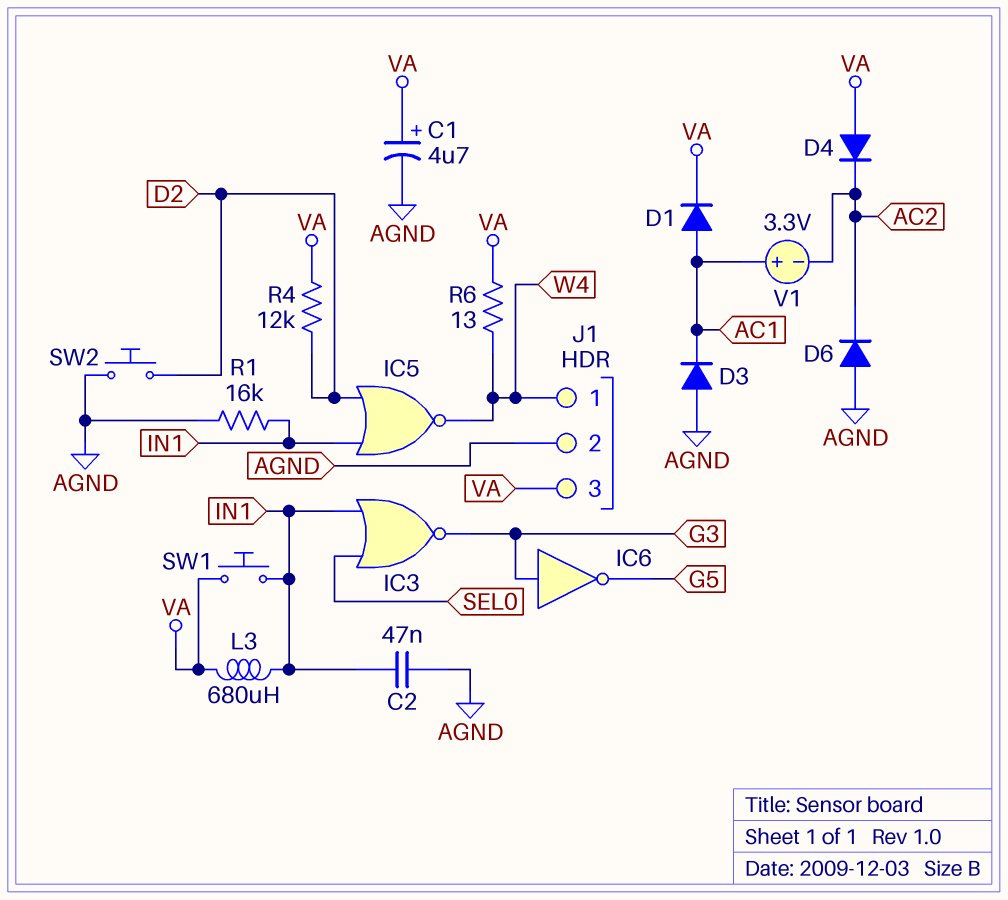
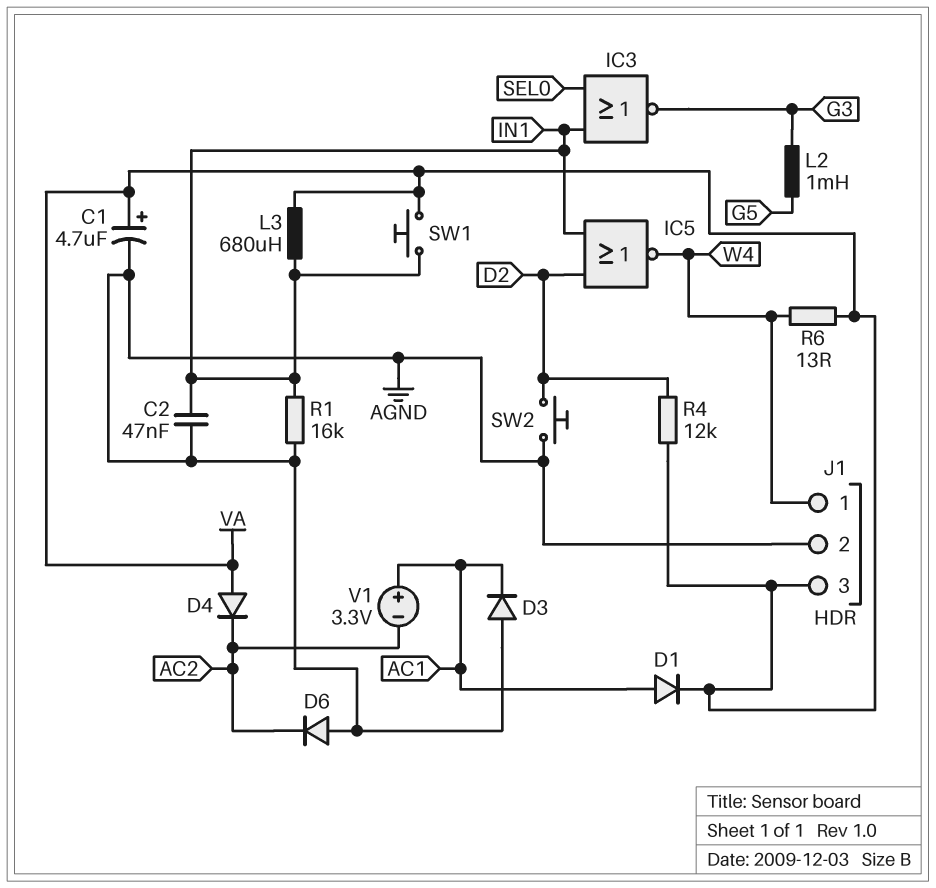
IC6: NOT (in G3, out G5) -> none
L2: none -> 1mH (G3, G5)

